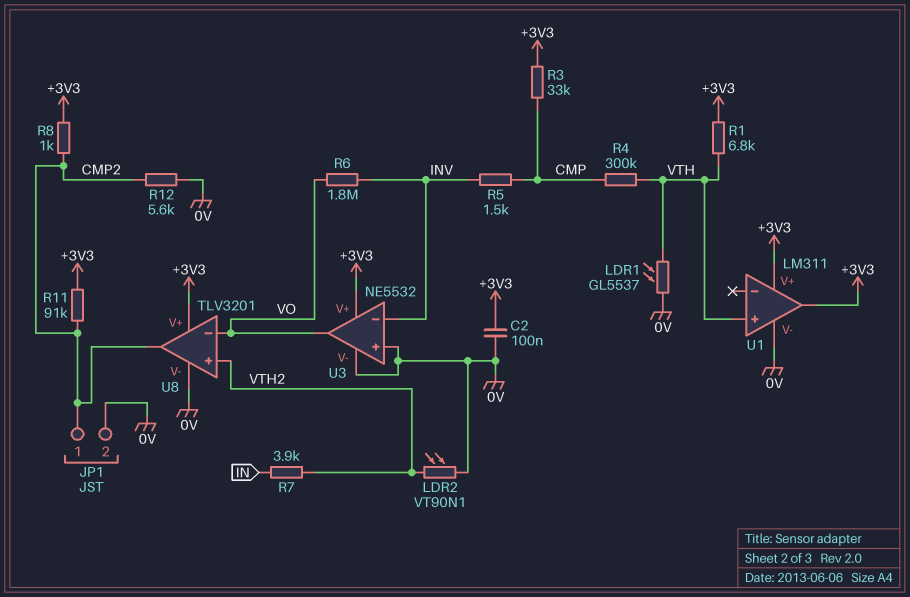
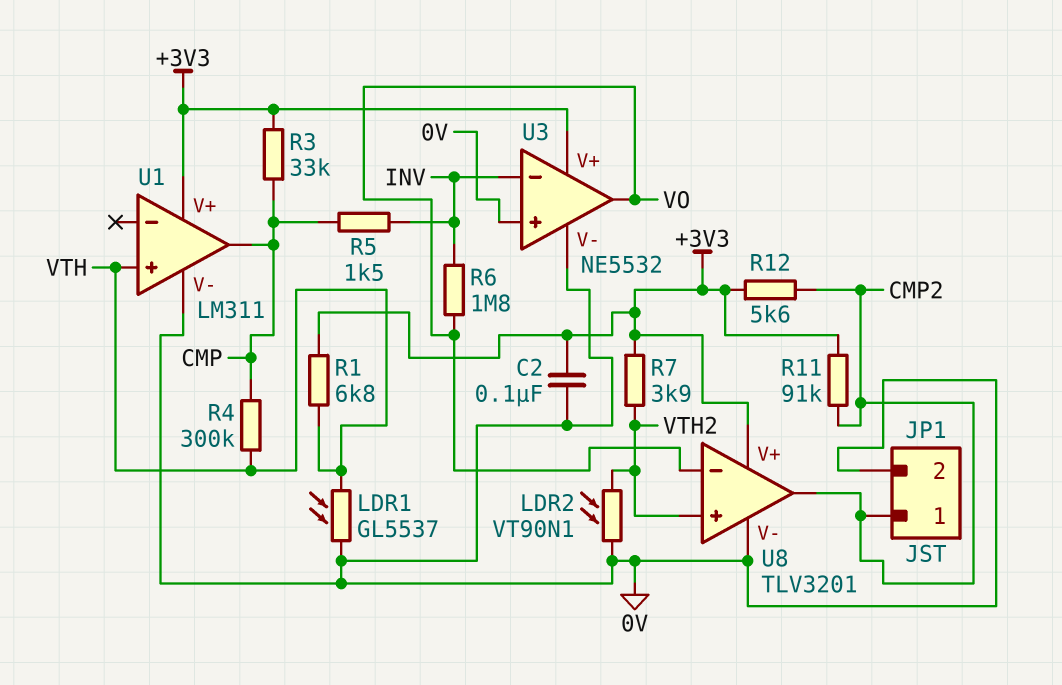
R7: 3.9k (IN, VTH2) -> 3.9k (+3V3, VTH2)
R8: 1k (+3V3, CMP2) -> none
R12: 5.6k (0V, CMP2) -> 5.6k (+3V3, CMP2)
U1 pin out: +3V3 -> CMP

